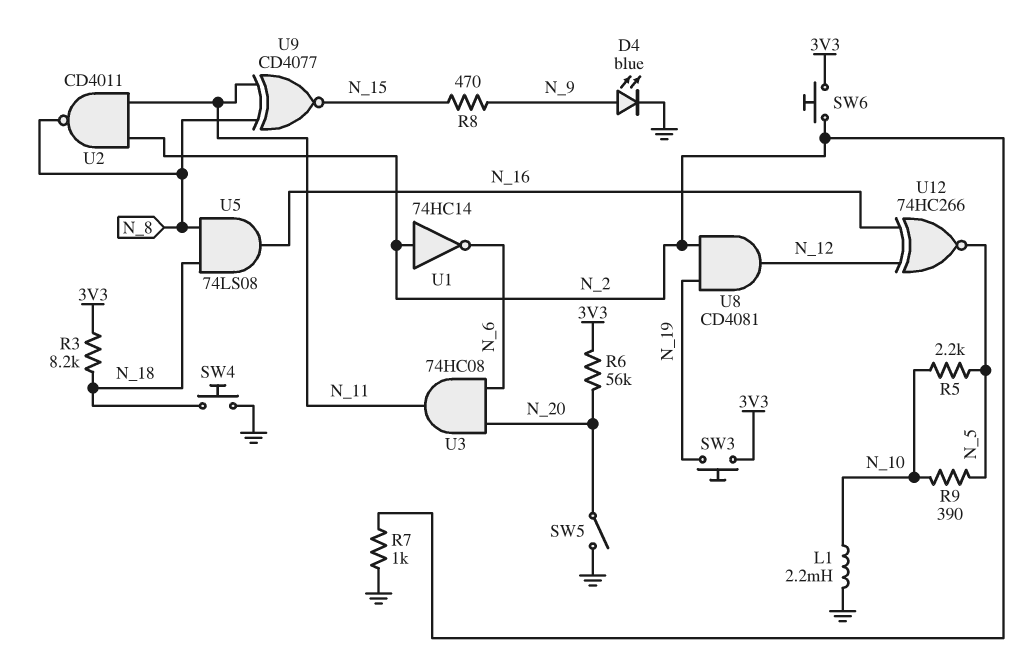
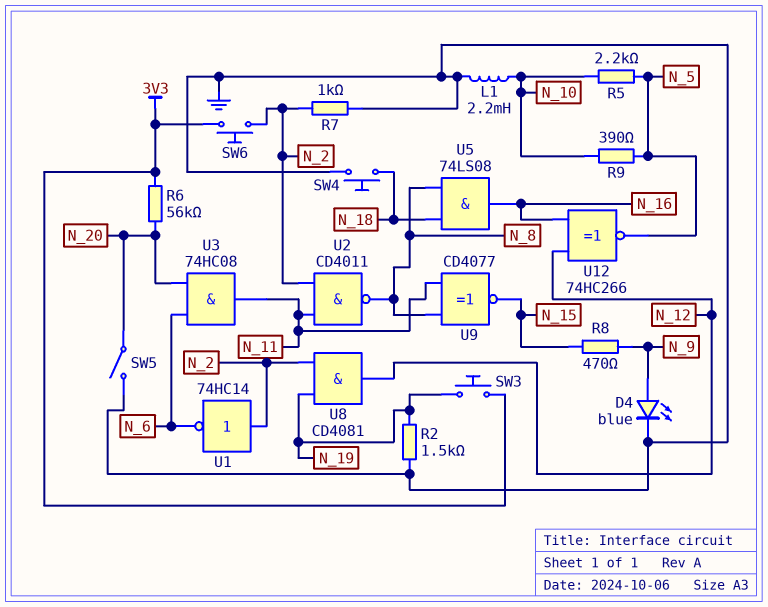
R2: none -> 1.5k (GND, N_19)
R3: 8.2k (3V3, N_18) -> none

